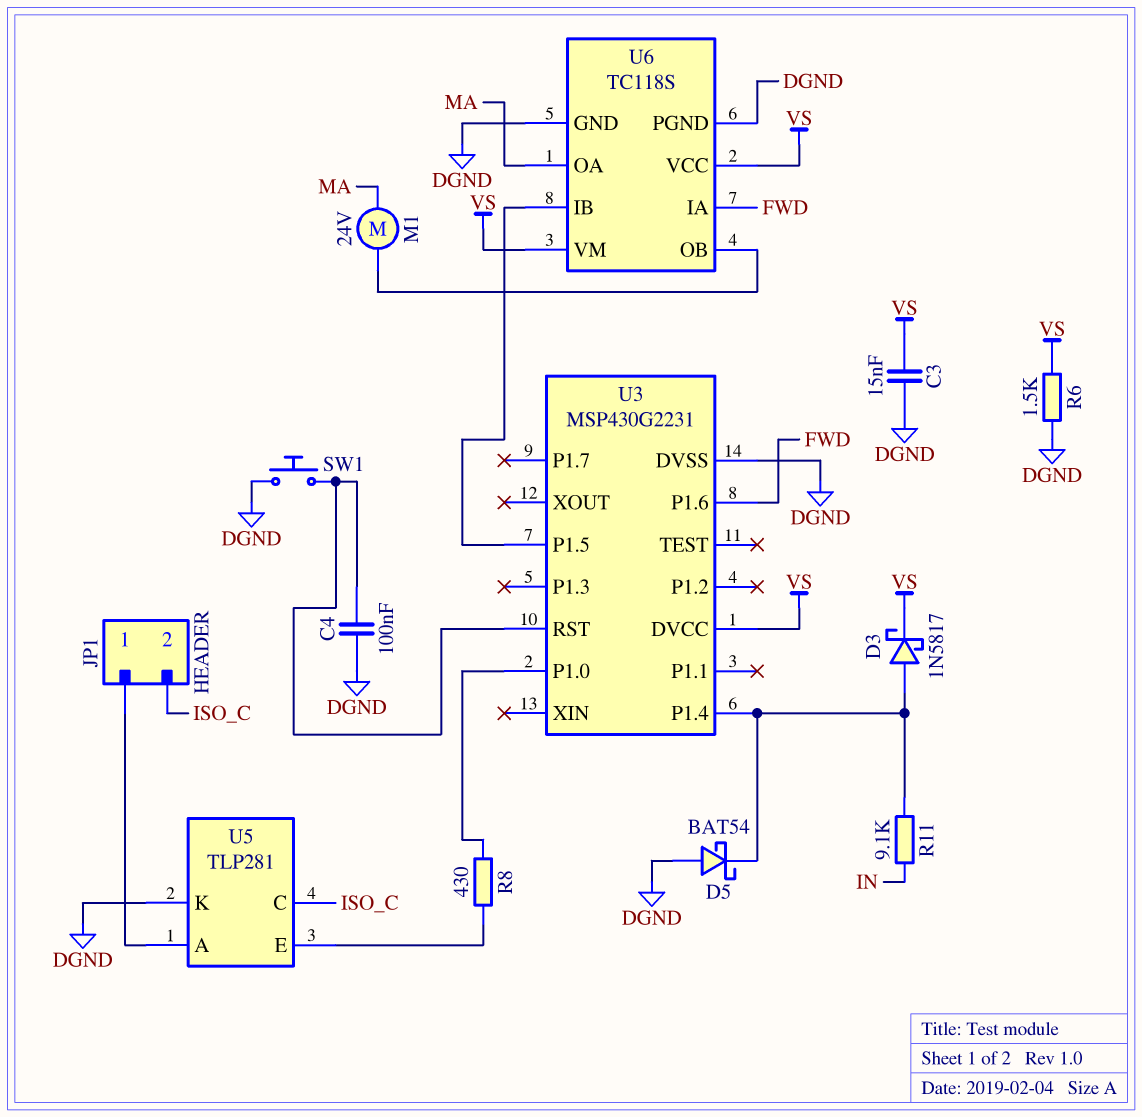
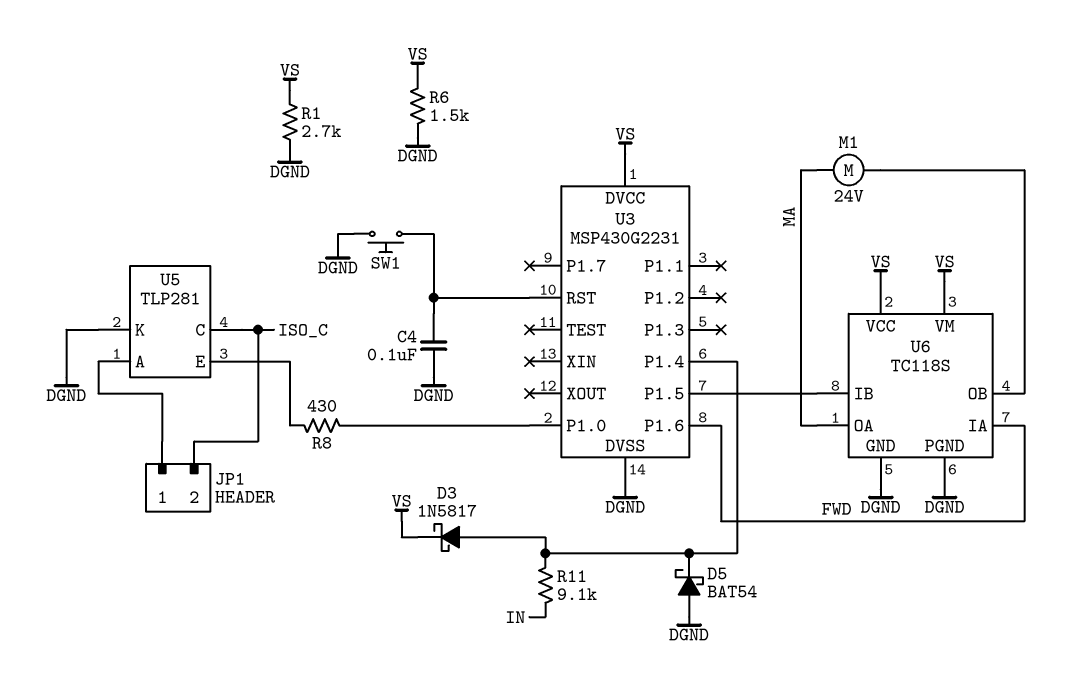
C3: 15nF (DGND, VS) -> none
R1: none -> 2.7k (DGND, VS)

